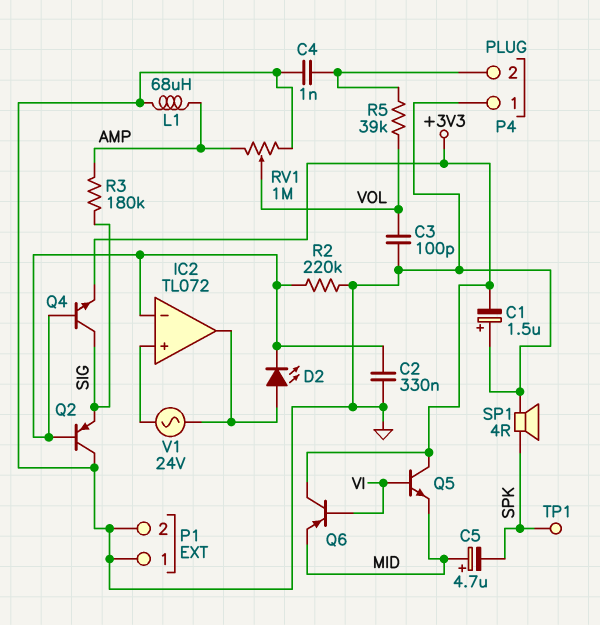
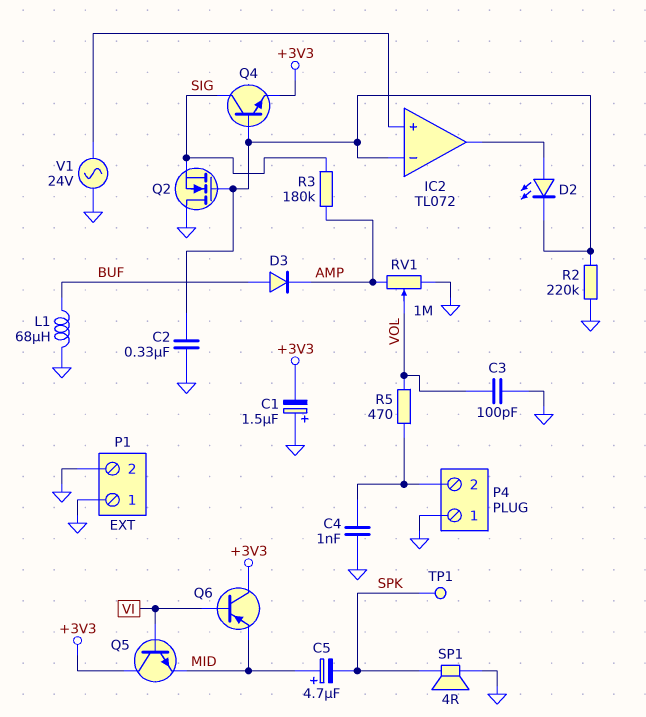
D3: none -> diode (A BUF, K AMP)
L1: 68uH (AMP, GND) -> 68uH (BUF, GND)
Q2: PNP (B IC2/in-, C GND, E SIG) -> NMOS (G IC2/in-, D GND, S SIG)
R5: 39k (P4/2, VOL) -> 470 (P4/2, VOL)
V1: AC 24V (IC2/in+, IC2/out) -> AC 24V (GND, IC2/in+)

